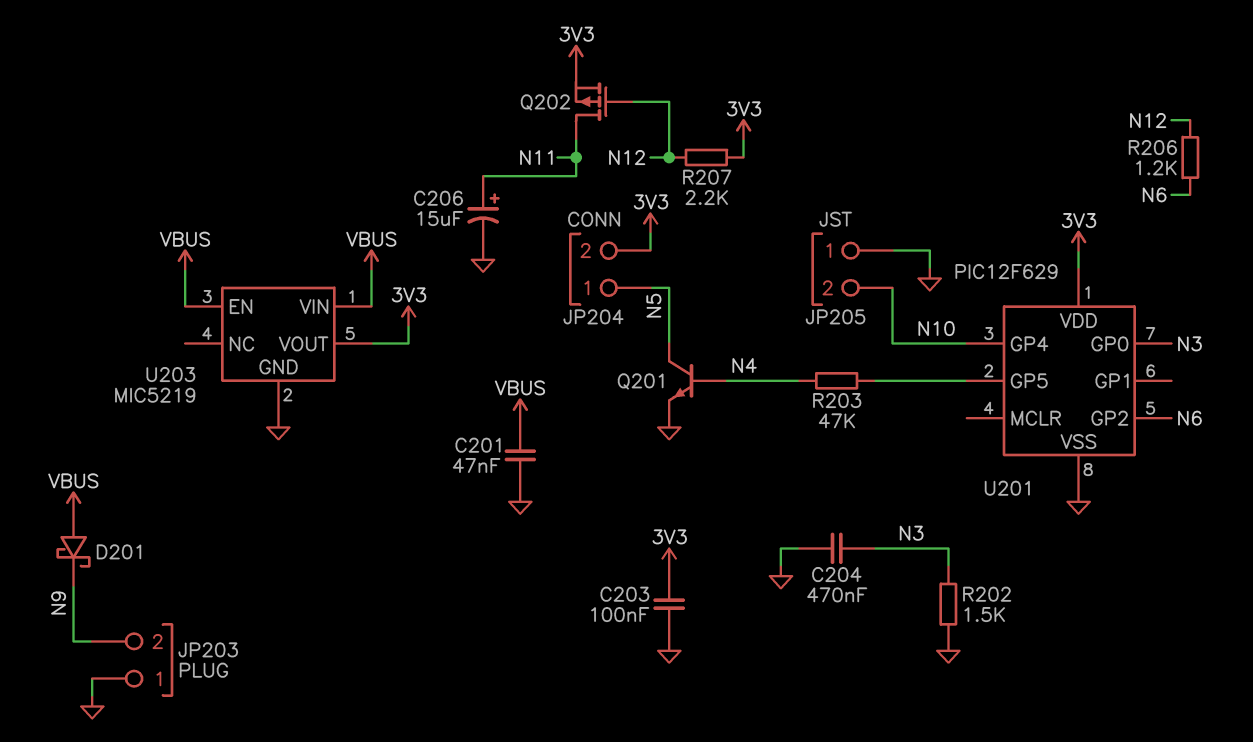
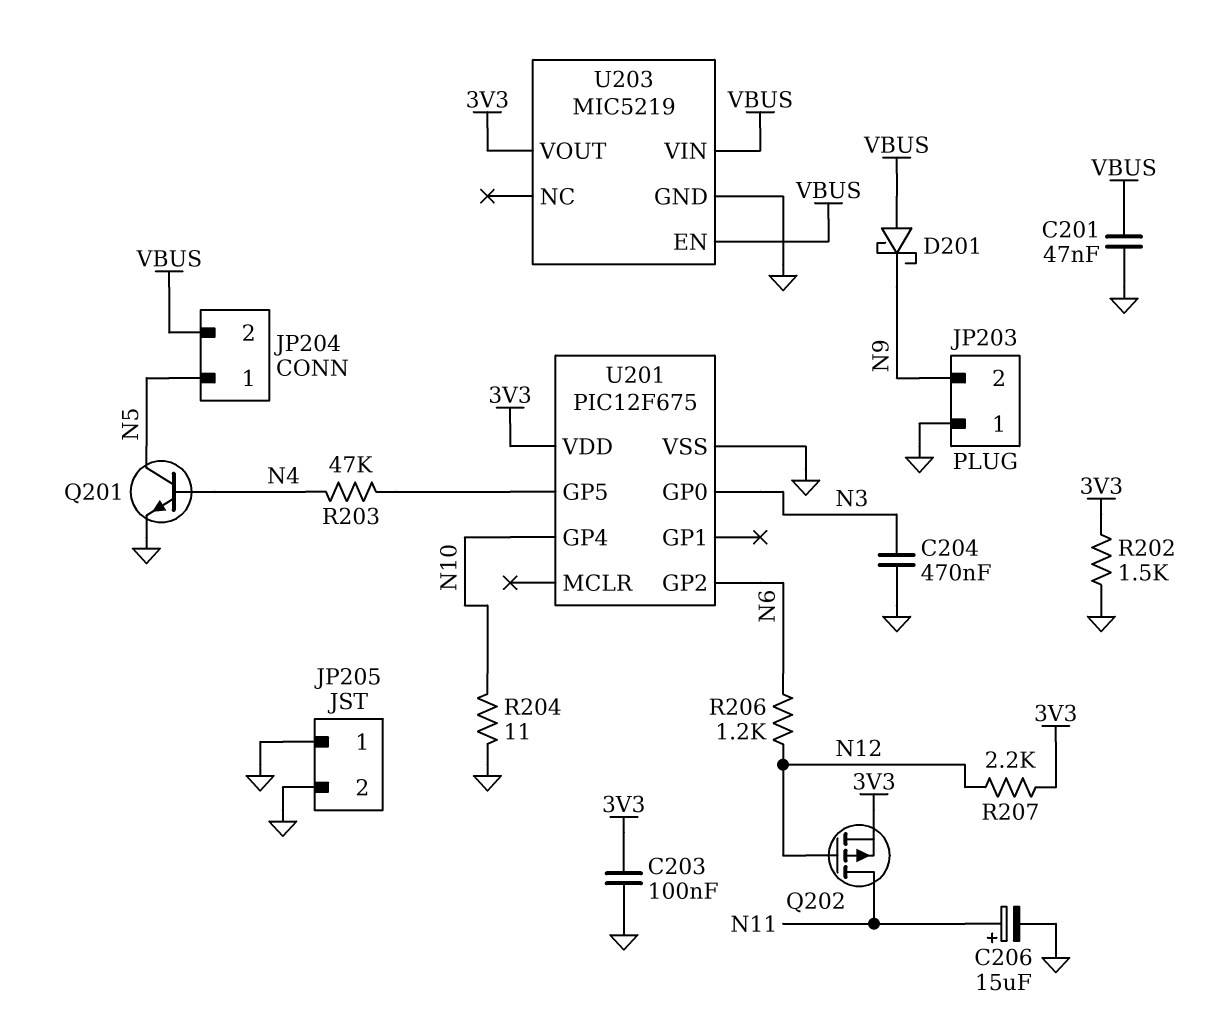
JP204 pin 2: 3V3 -> VBUS
JP205 pin 2: N10 -> GND
R202: 1.5k (GND, N3) -> 1.5k (3V3, GND)
R204: none -> 11 (GND, N10)
U201: PIC12F629 -> PIC12F675

